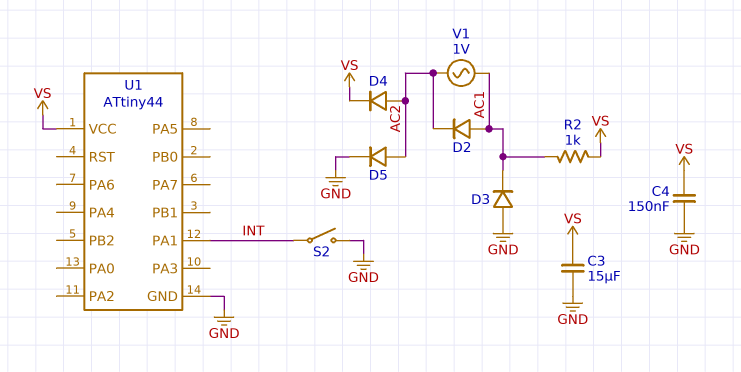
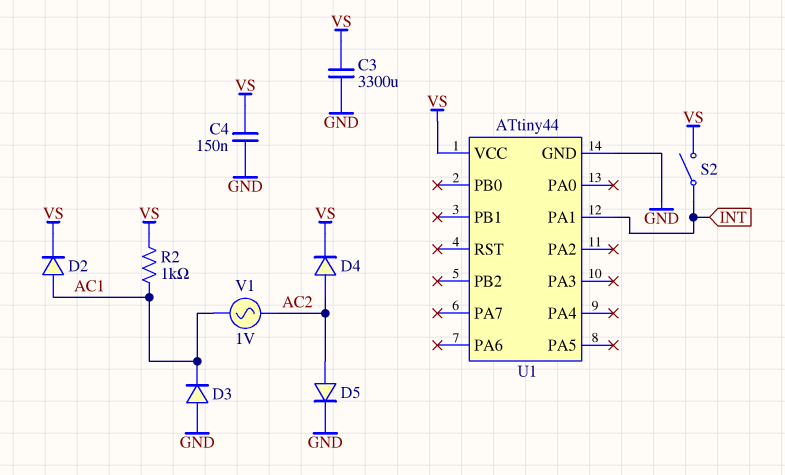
C3: 15uF (GND, VS) -> 3300uF (GND, VS)
D2: diode (A AC1, K AC2) -> diode (A AC1, K VS)
S2: switch (GND, INT) -> switch (INT, VS)

